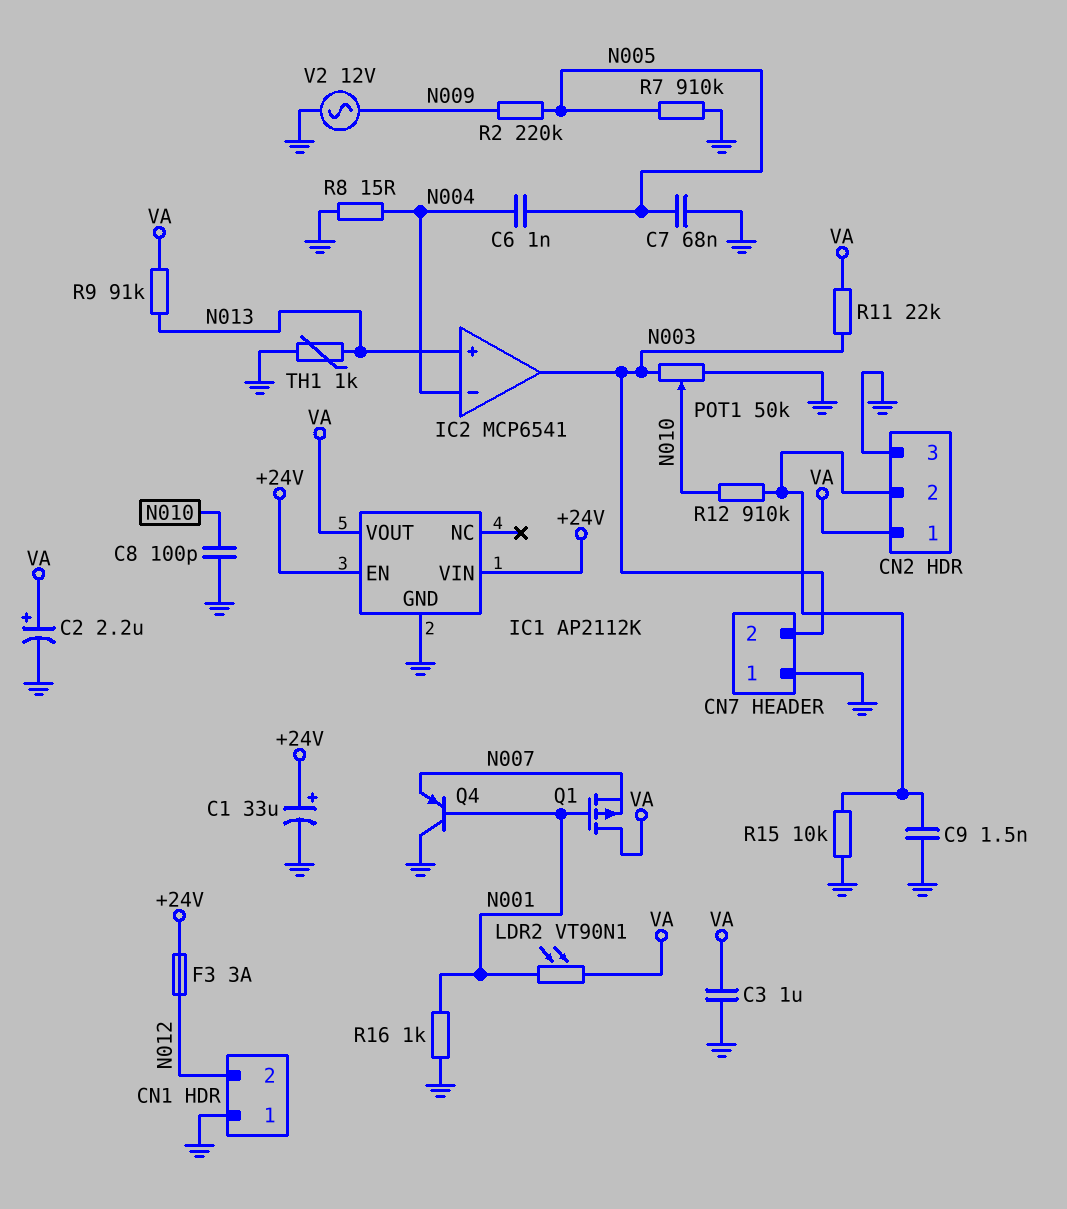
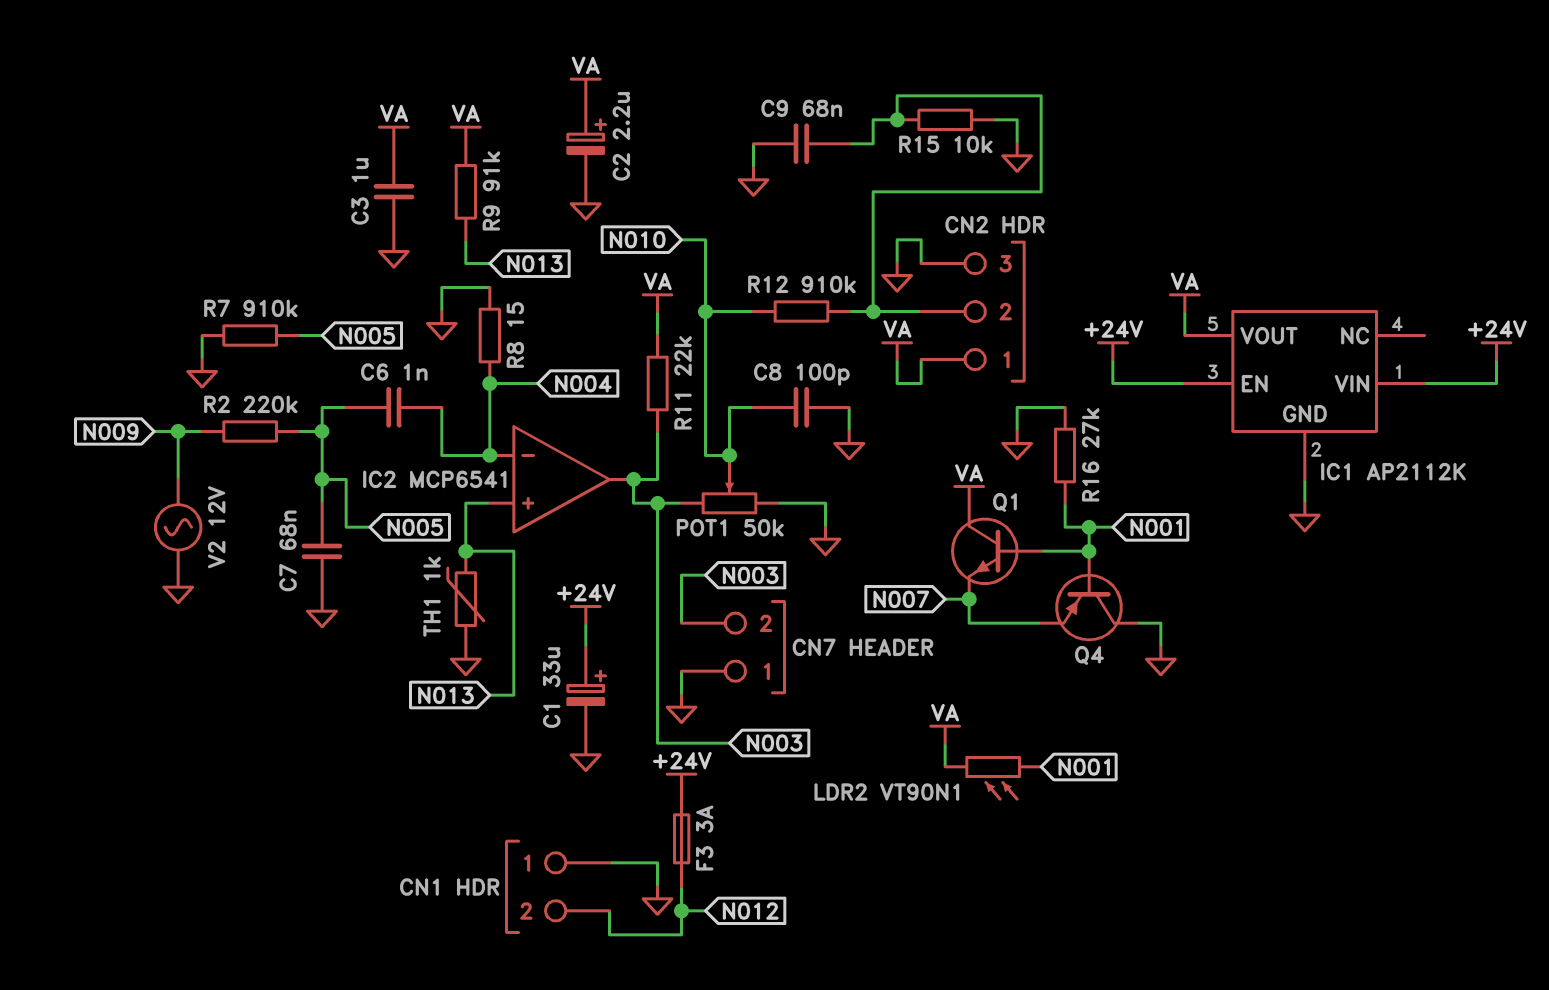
C9: 1.5nF (CN2/2, GND) -> 68nF (CN2/2, GND)
Q1: PMOS (G N001, D VA, S N007) -> NPN (B N001, C VA, E N007)
R16: 1k (GND, N001) -> 27k (GND, N001)

